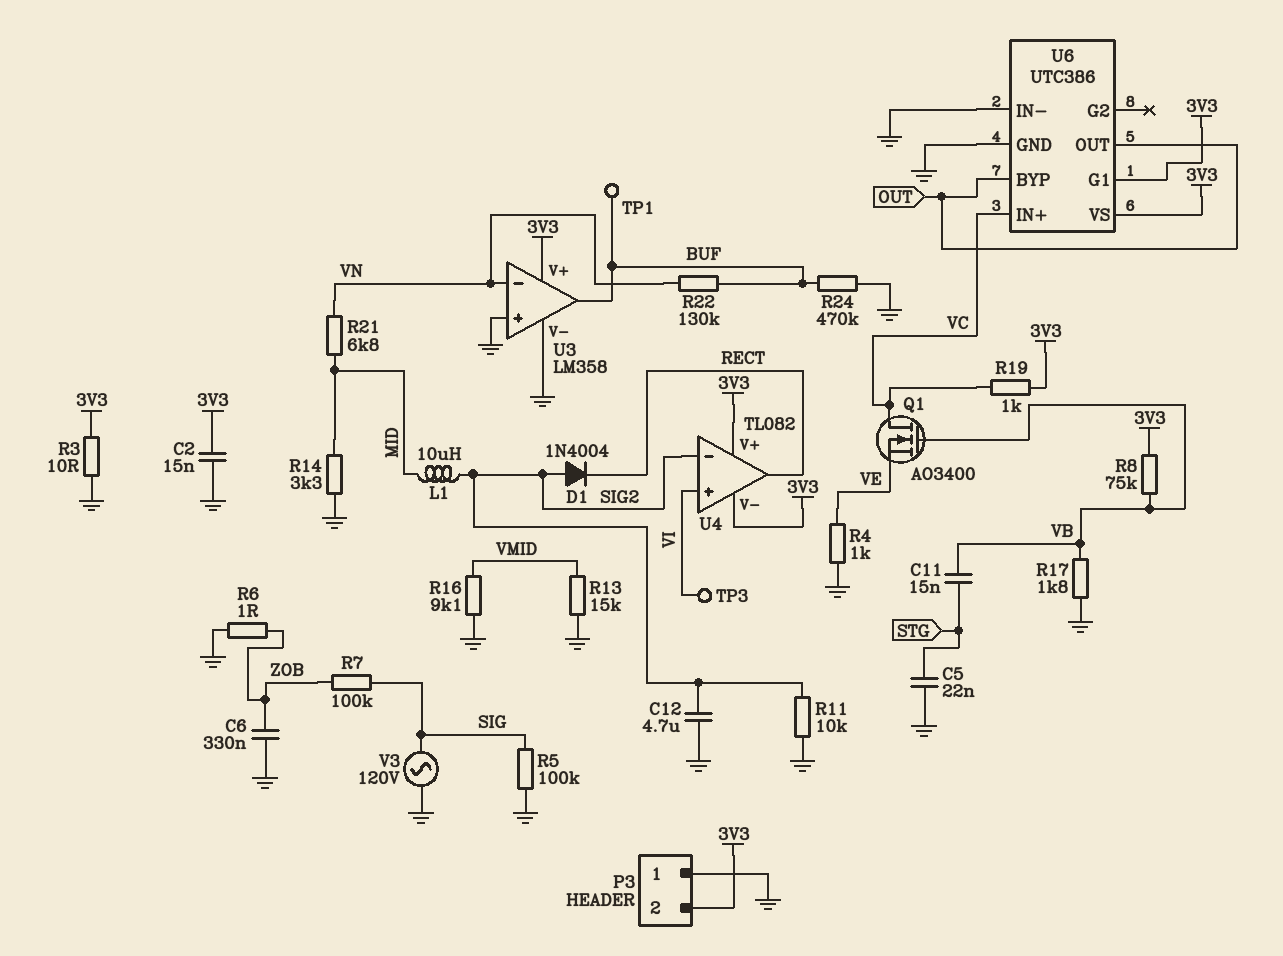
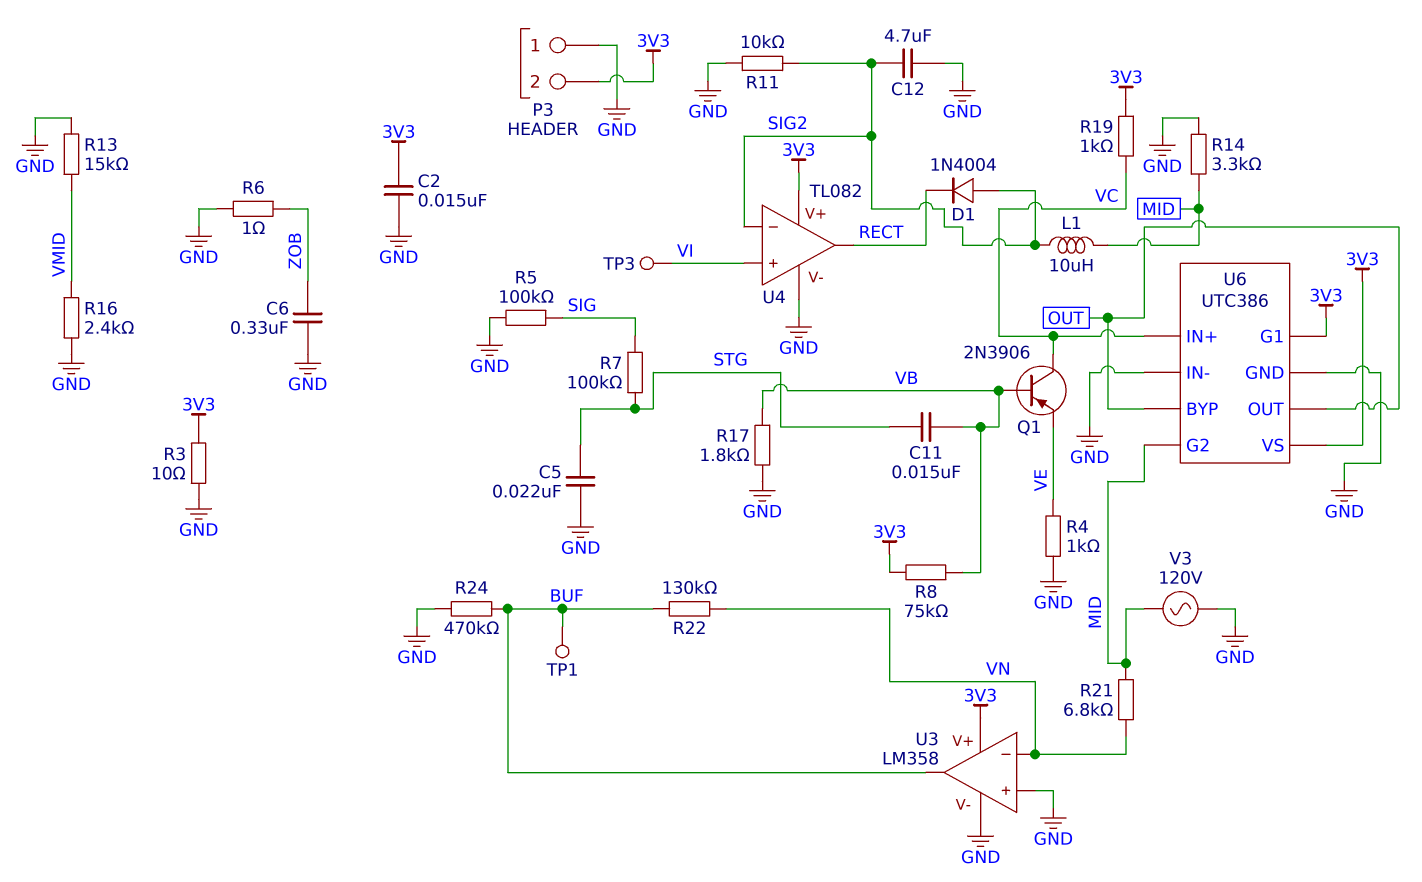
Q1: NMOS AO3400 (G VB, D VC, S VE) -> PNP 2N3906 (B VB, C VC, E VE)
R7: 100k (SIG, ZOB) -> 100k (SIG, STG)
R16: 9.1k (GND, VMID) -> 2.4k (GND, VMID)
U4 pin V-: 3V3 -> GND
U6 pin G2: none -> MID
V3: AC 120V (GND, SIG) -> AC 120V (GND, MID)

